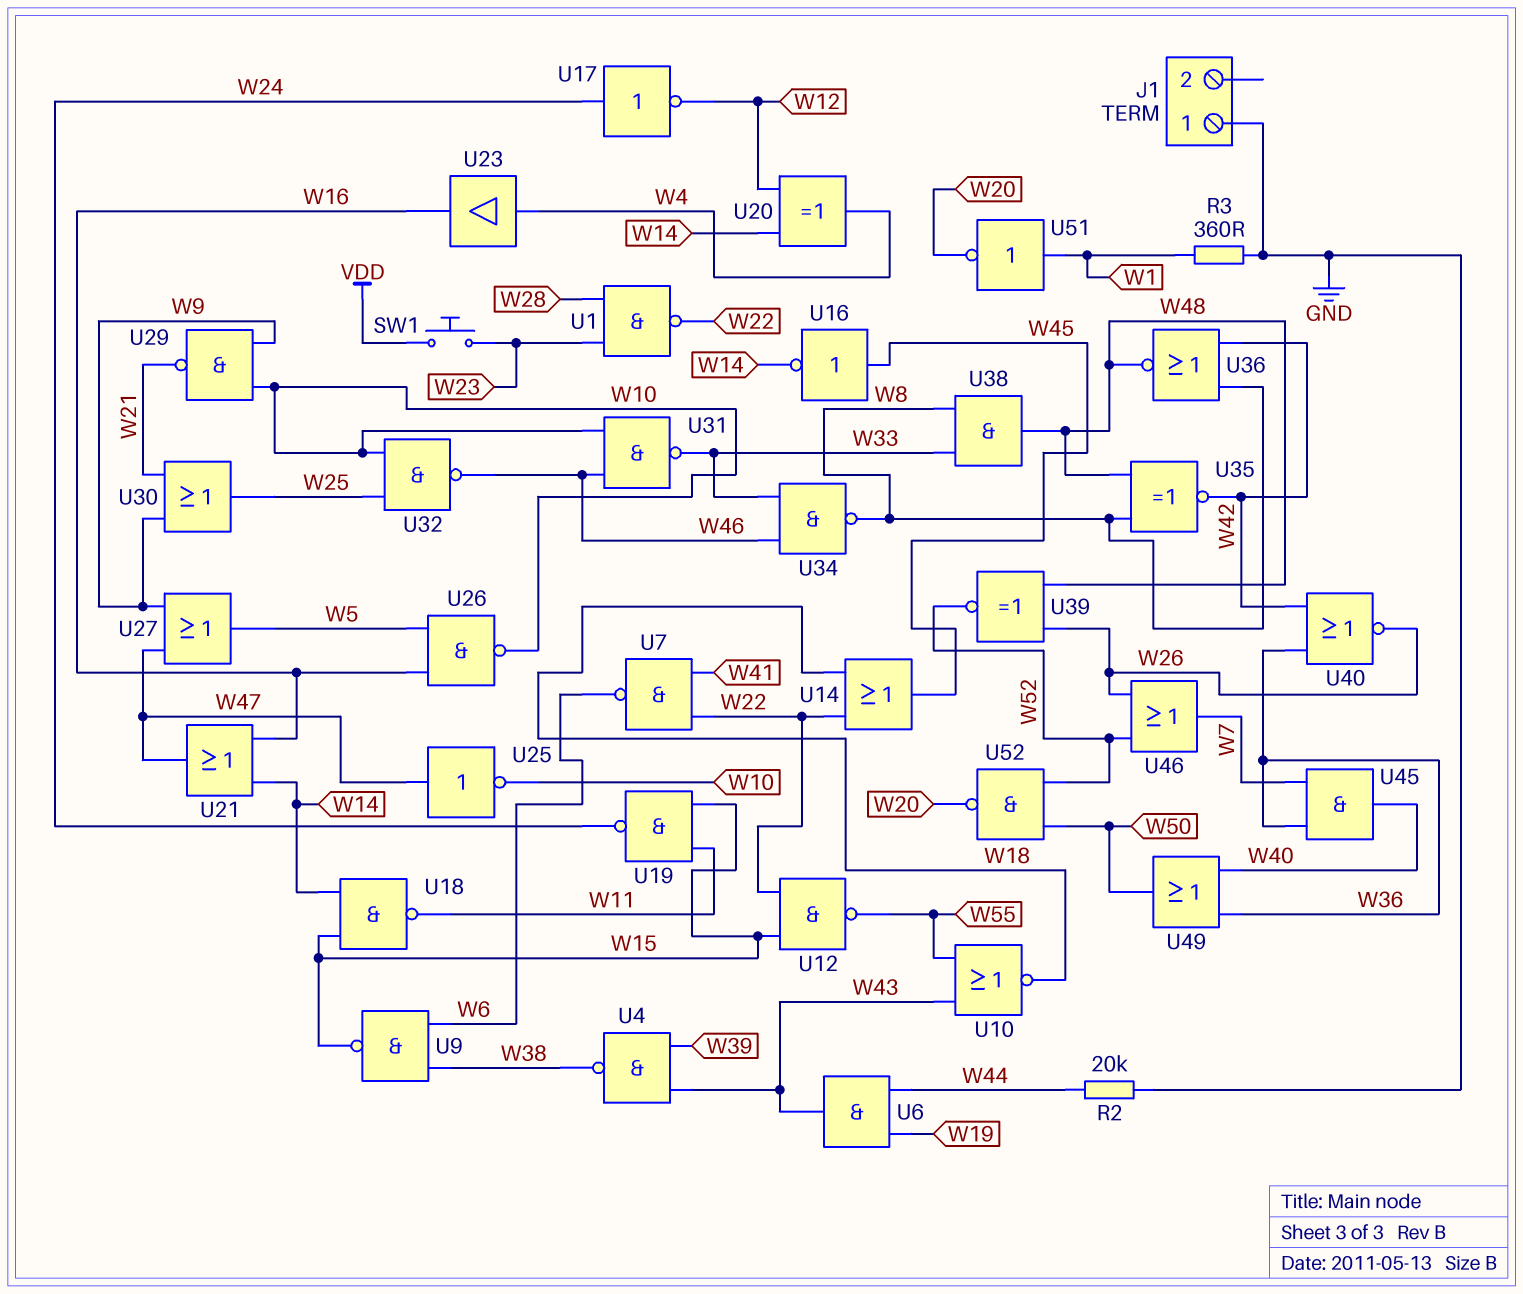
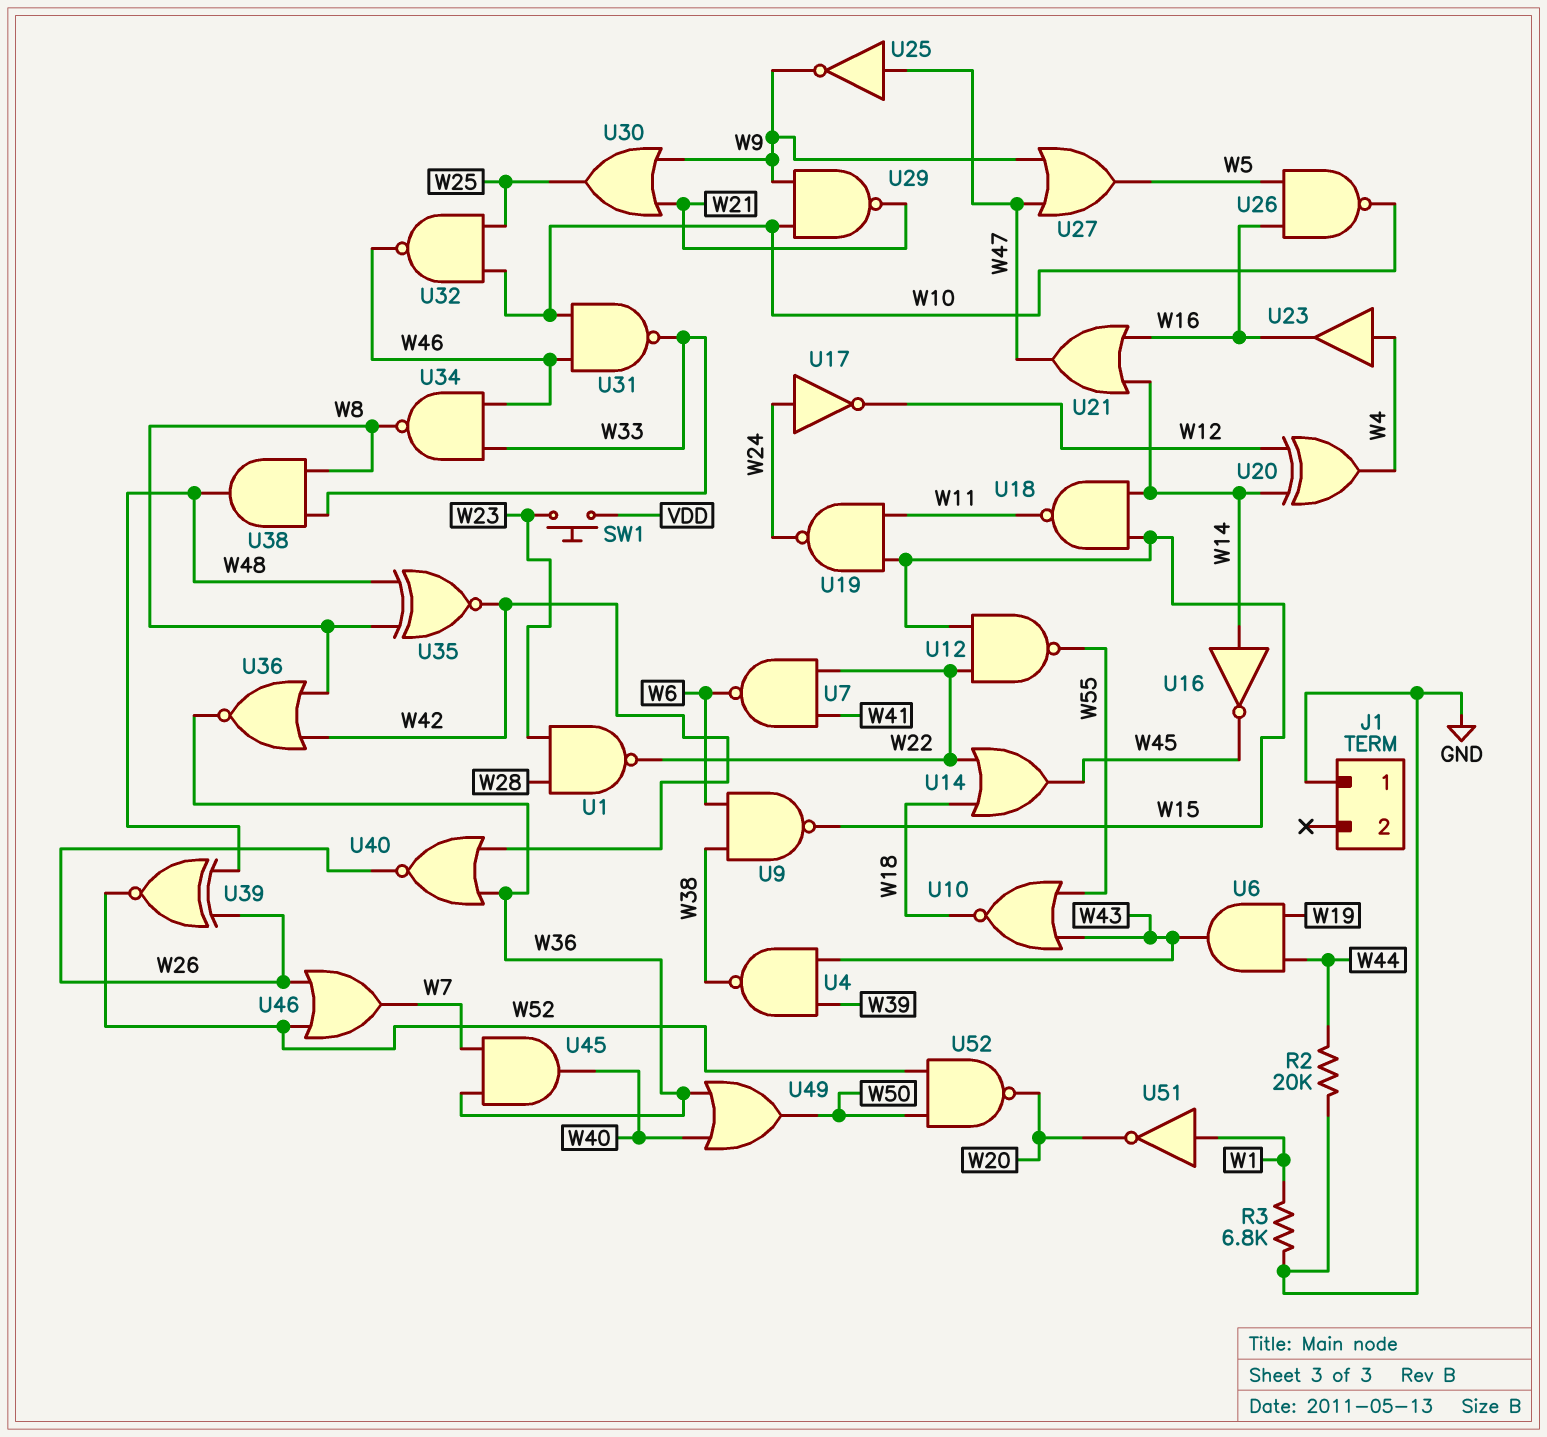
R3: 360 (GND, W1) -> 6.8k (GND, W1)
U16: NOT (in W45, out W14) -> NOT (in W14, out W45)
U25: NOT (in W47, out W10) -> NOT (in W47, out W9)
U36: NOR (in W8, in W42, out W48) -> NOR (in W8, in W42, out W36)

